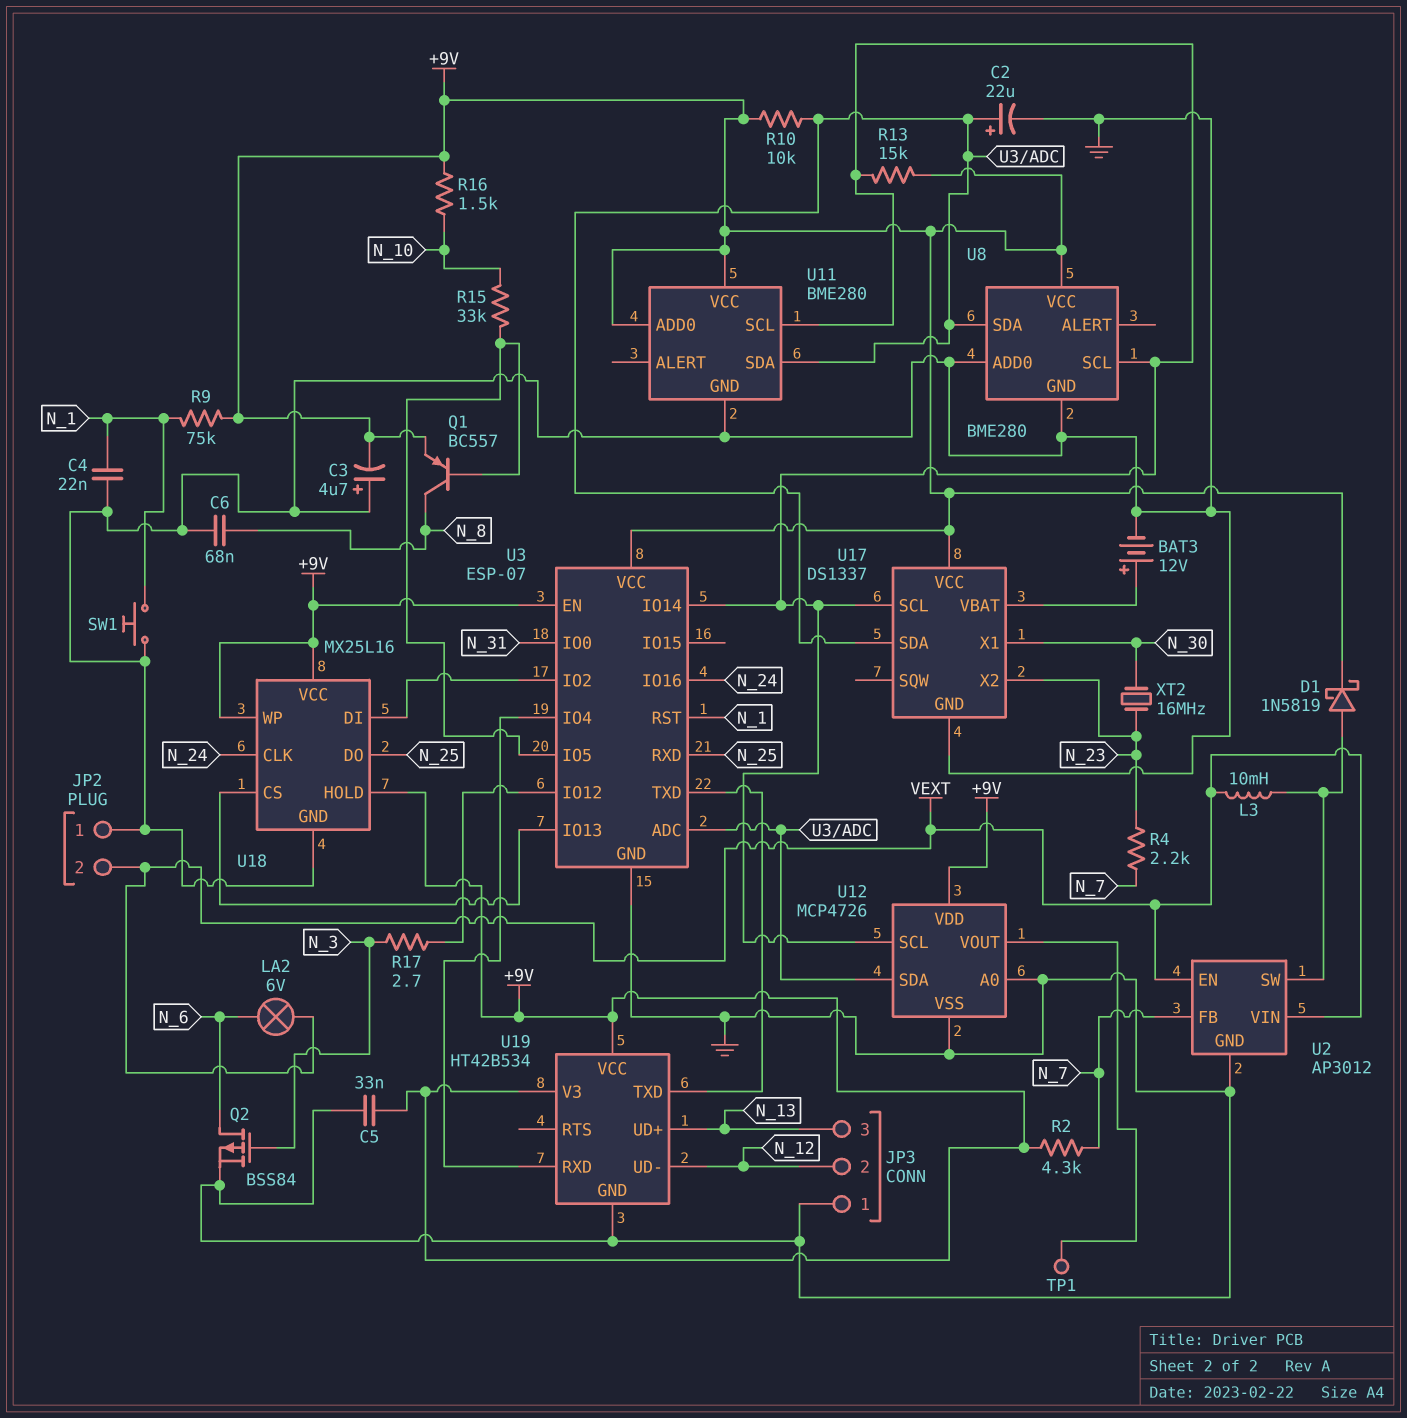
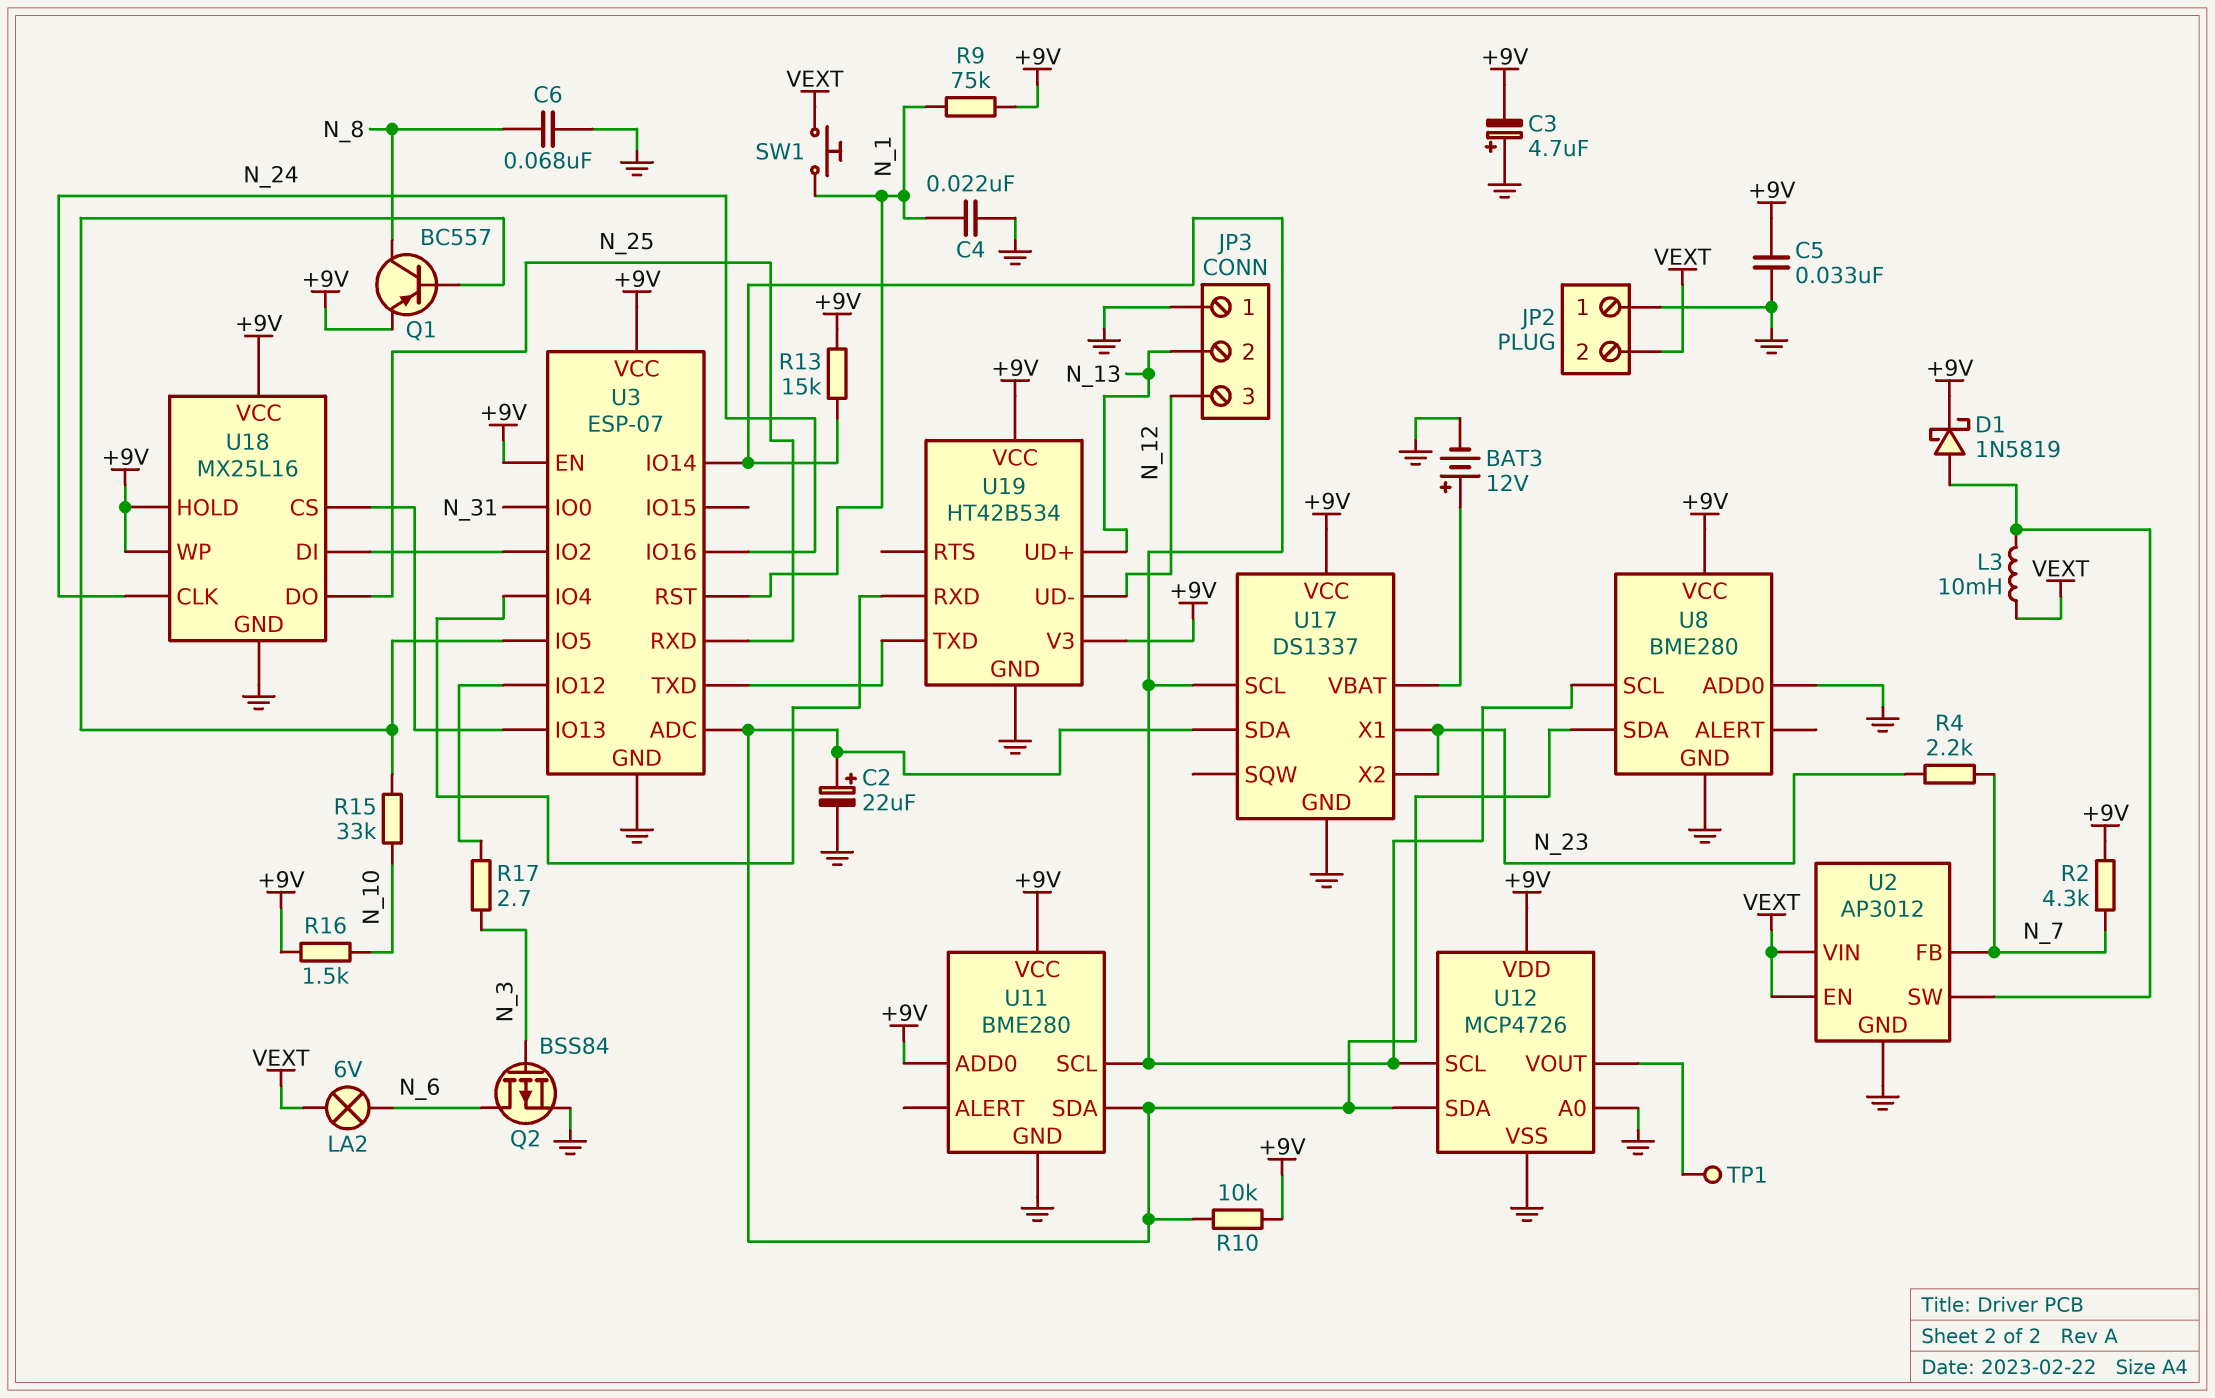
JP3 pin 2: N_12 -> N_13
JP3 pin 3: N_13 -> N_12
SW1: button (GND, N_1) -> button (N_1, VEXT)
U17 pin X1: N_30 -> N_23
XT2: 16MHz (N_23, N_30) -> none

